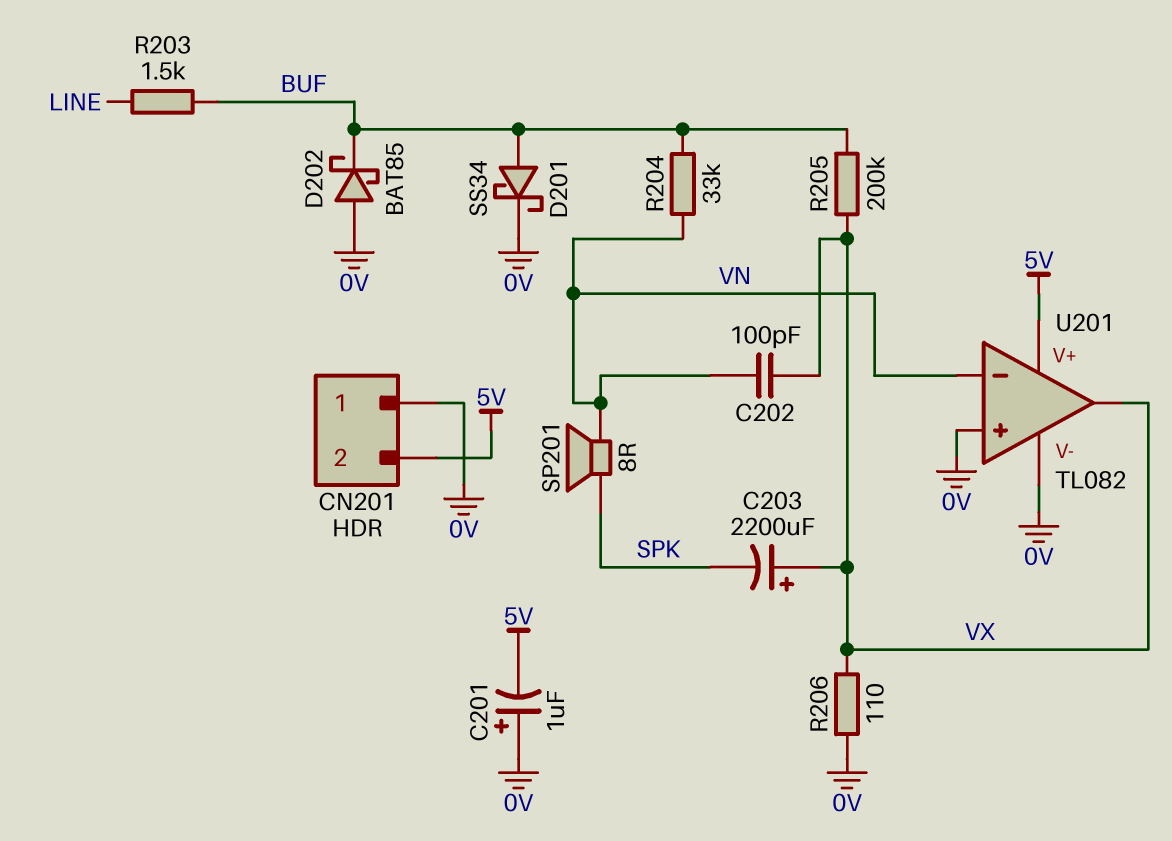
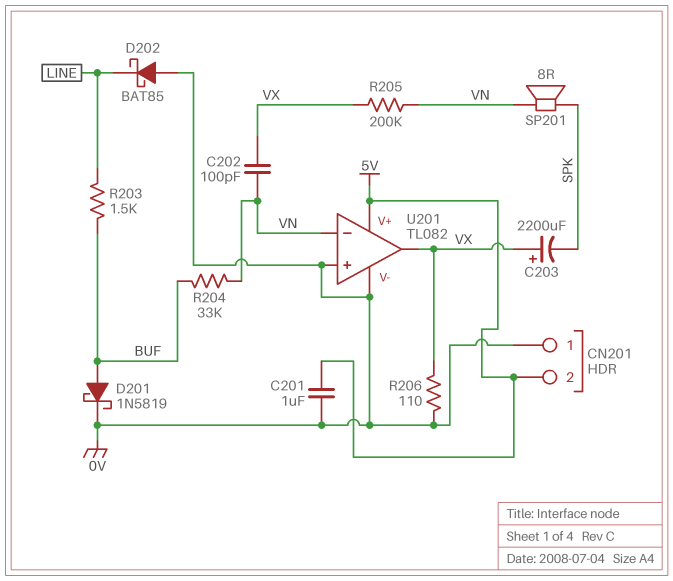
C201: 1uF (plus 0V, minus 5V) -> 1uF (0V, 5V)
D201: schottky SS34 (A BUF, K 0V) -> schottky 1N5819 (A BUF, K 0V)
D202: schottky BAT85 (A 0V, K BUF) -> schottky BAT85 (A 0V, K LINE)
R205: 200k (BUF, VX) -> 200k (VN, VX)

